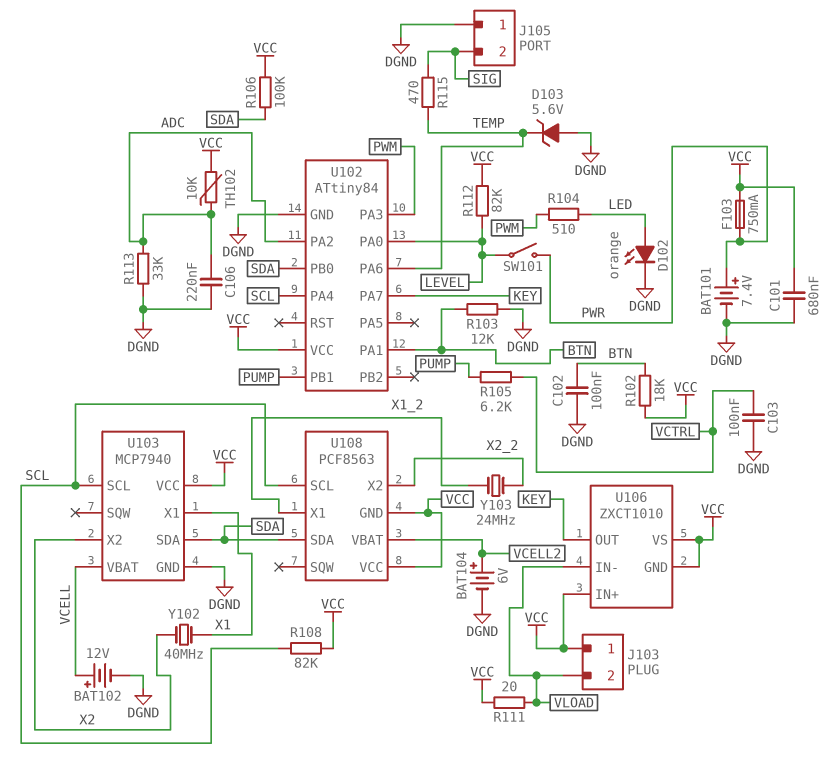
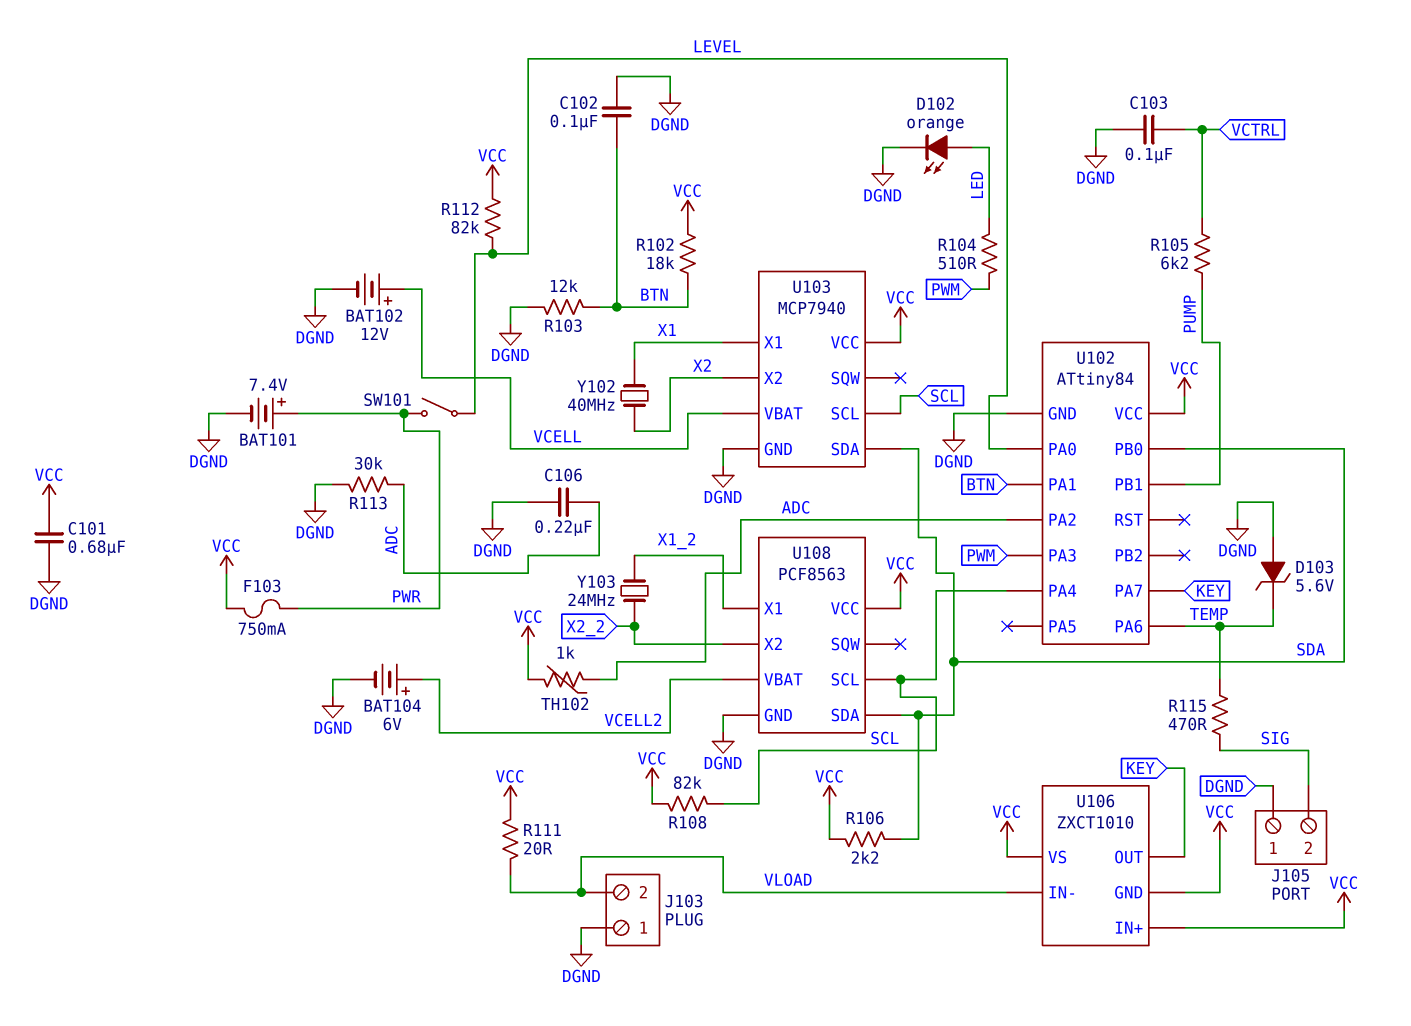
J103 pin 1: VCC -> DGND
R106: 100k (SDA, VCC) -> 2.2k (SDA, VCC)
R113: 33k (ADC, DGND) -> 30k (ADC, DGND)
TH102: 10k (ADC, VCC) -> 1k (ADC, VCC)
U108 pin GND: VCC -> DGND

